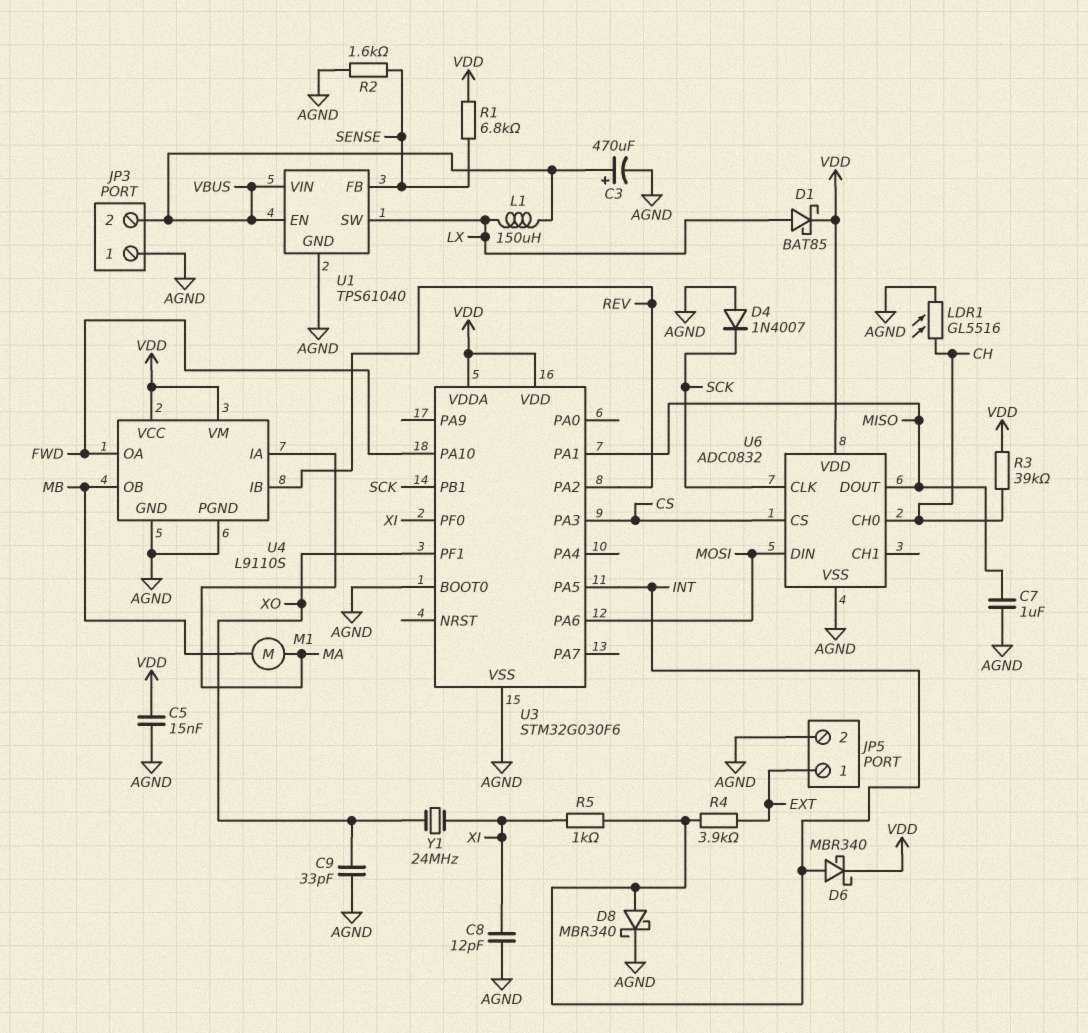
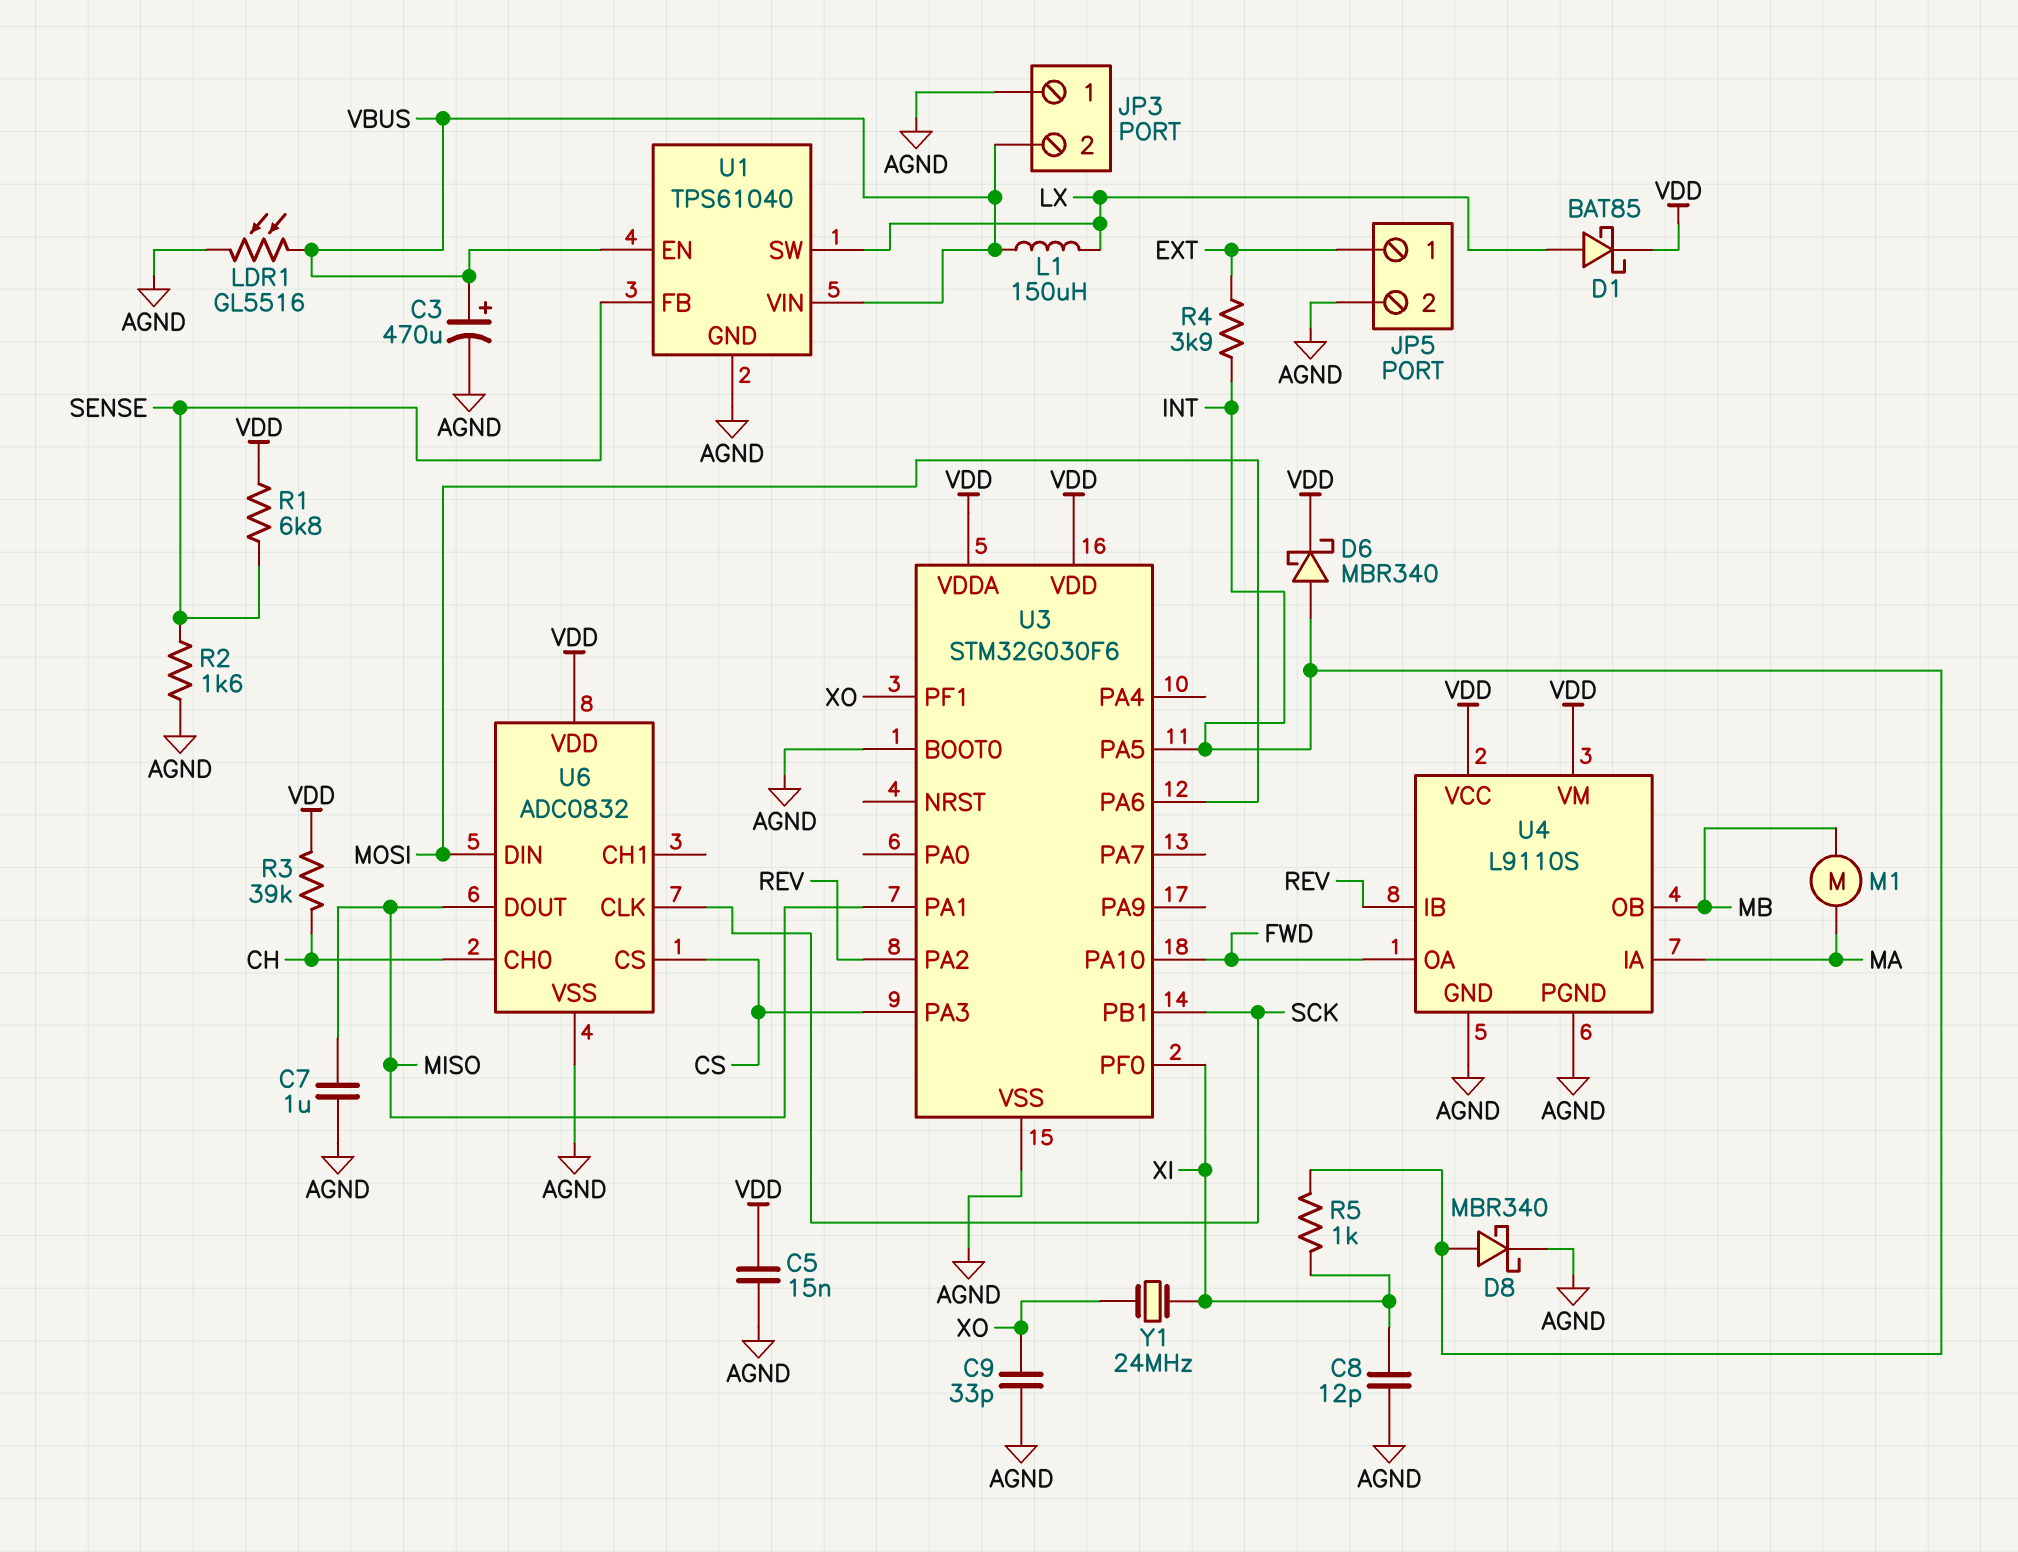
D4: diode 1N4007 (A AGND, K SCK) -> none
LDR1: GL5516 (AGND, CH) -> GL5516 (AGND, VBUS)

